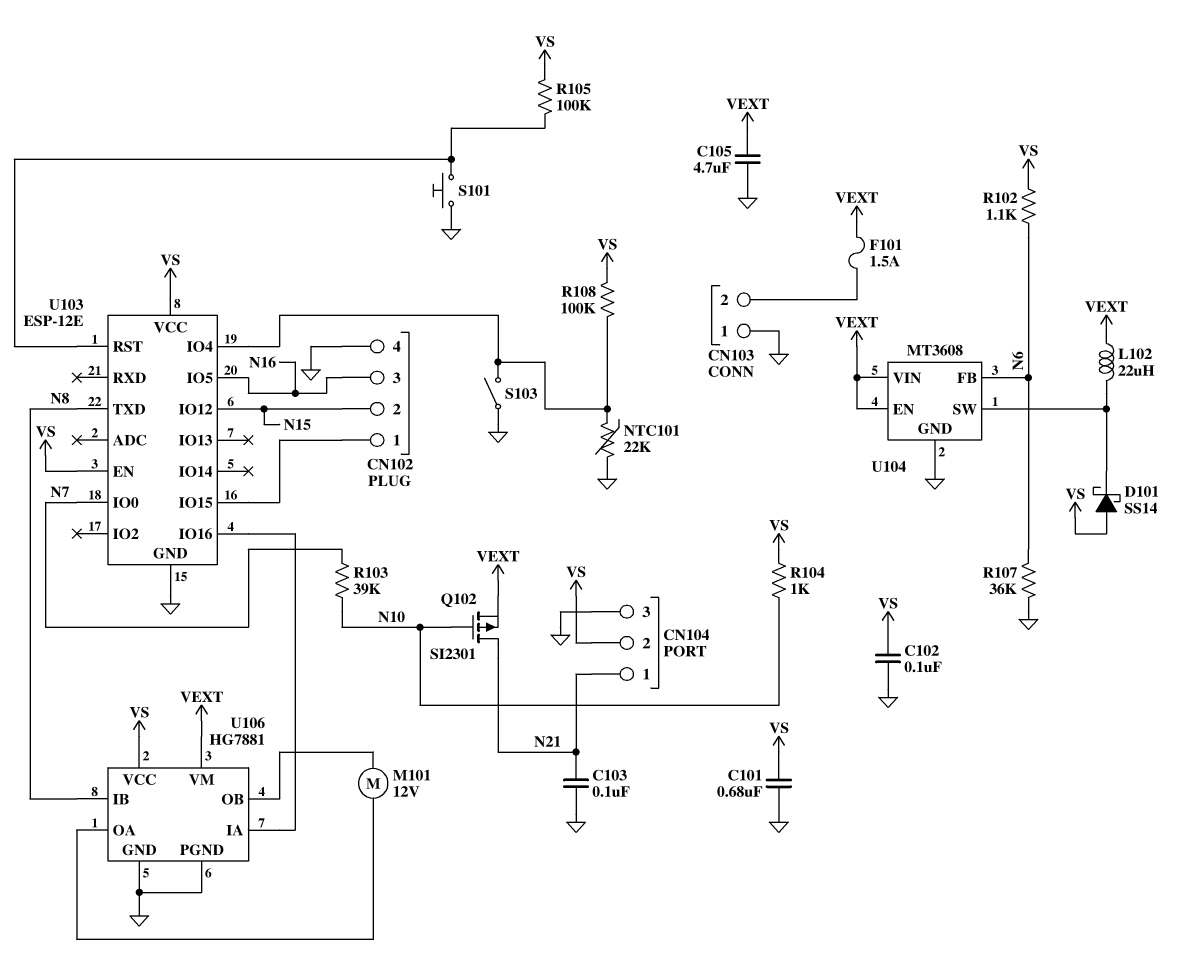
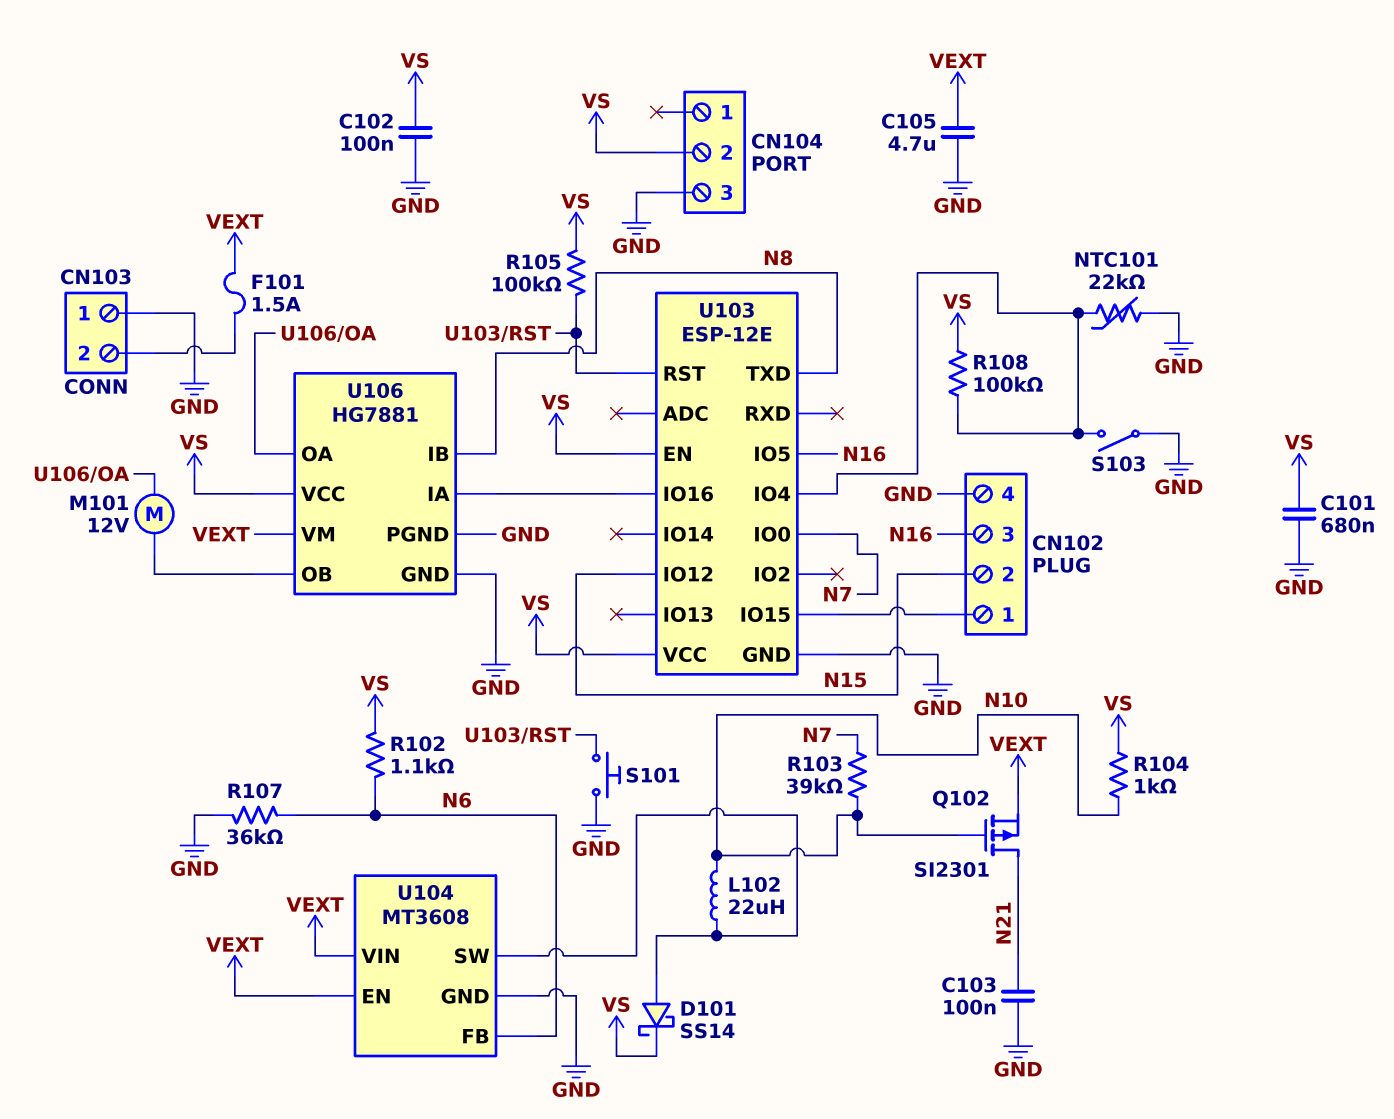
CN104 pin 1: N21 -> none
D101: schottky SS14 (A VS, K U104/SW) -> schottky SS14 (A U104/SW, K VS)
L102: 22uH (U104/SW, VEXT) -> 22uH (N10, U104/SW)

